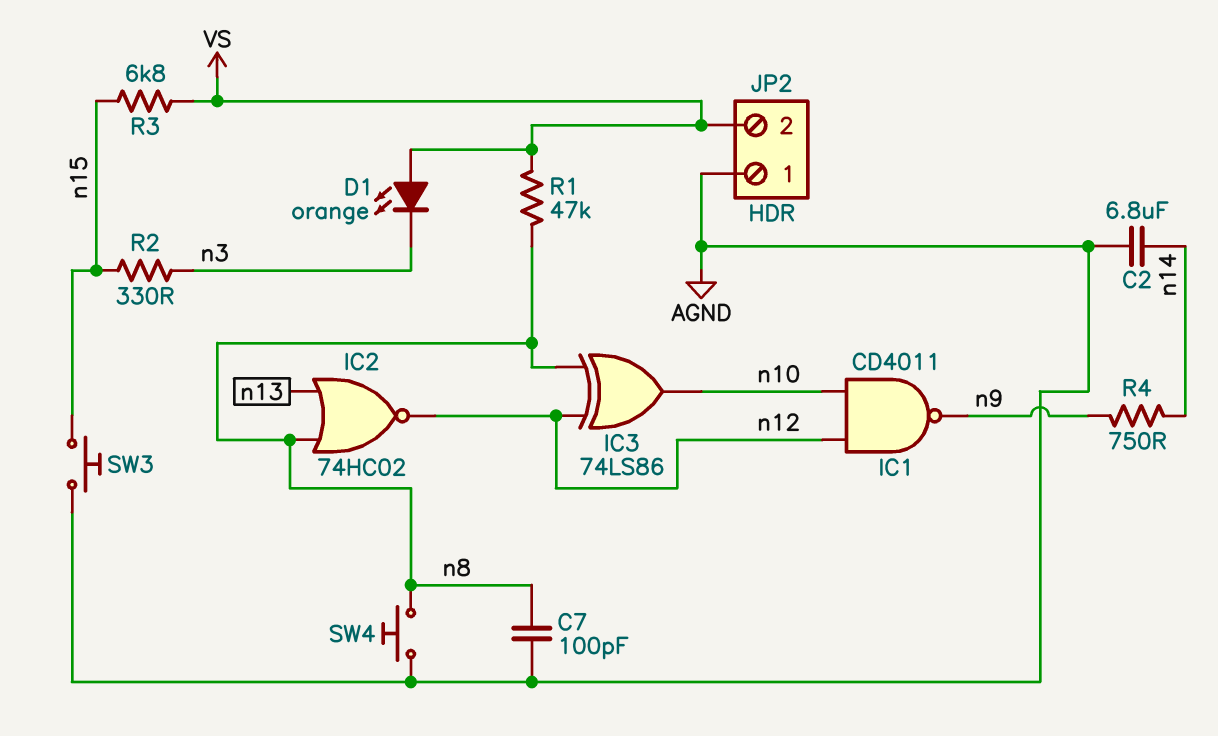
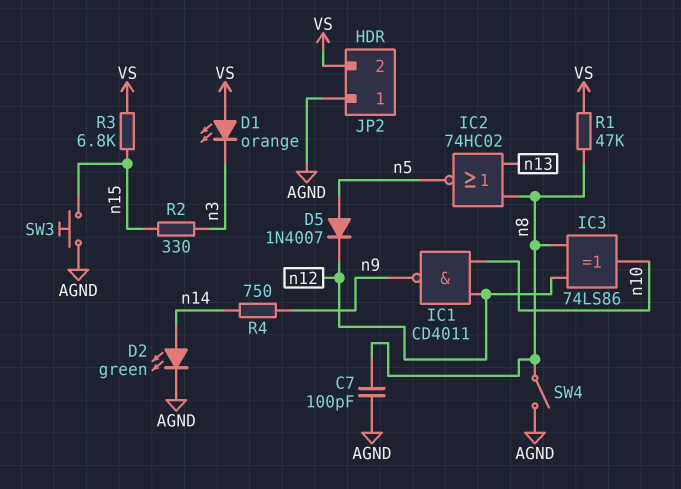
C2: 6.8uF (AGND, n14) -> none
D2: none -> LED green (A n14, K AGND)
D5: none -> diode 1N4007 (A n5, K n12)
IC2: NOR 74HC02 (in n8, in n13, out n12) -> NOR 74HC02 (in n8, in n13, out n5)
SW4: button (AGND, n8) -> switch (AGND, n8)

